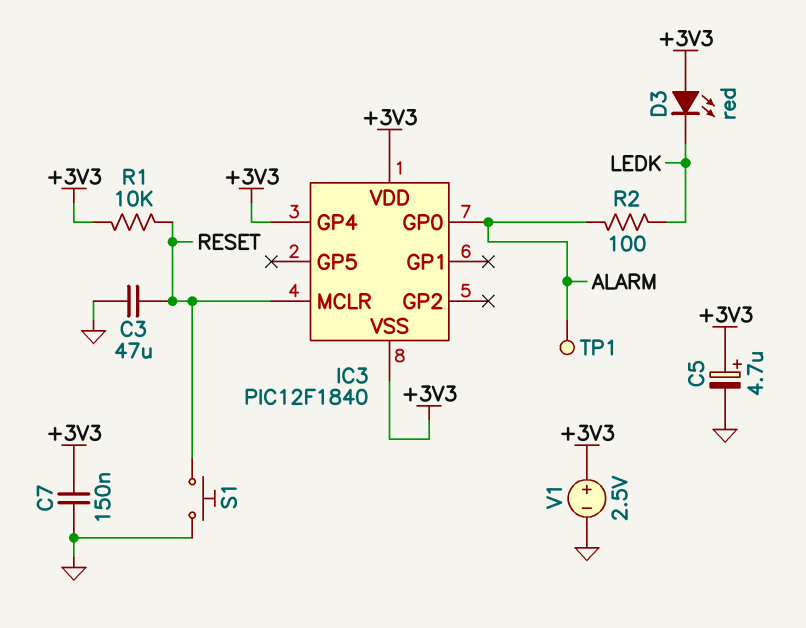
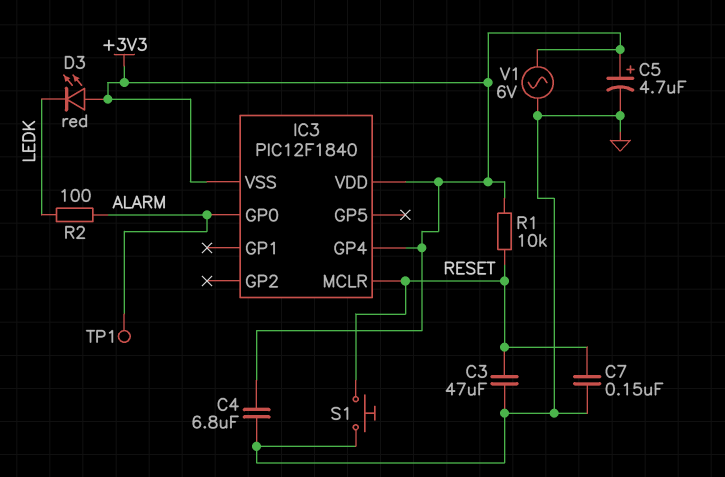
C4: none -> 6.8uF (+3V3, GND)
C7: 150nF (+3V3, GND) -> 150nF (GND, RESET)
V1: 2.5V (plus +3V3, minus GND) -> AC 6V (+3V3, GND)

